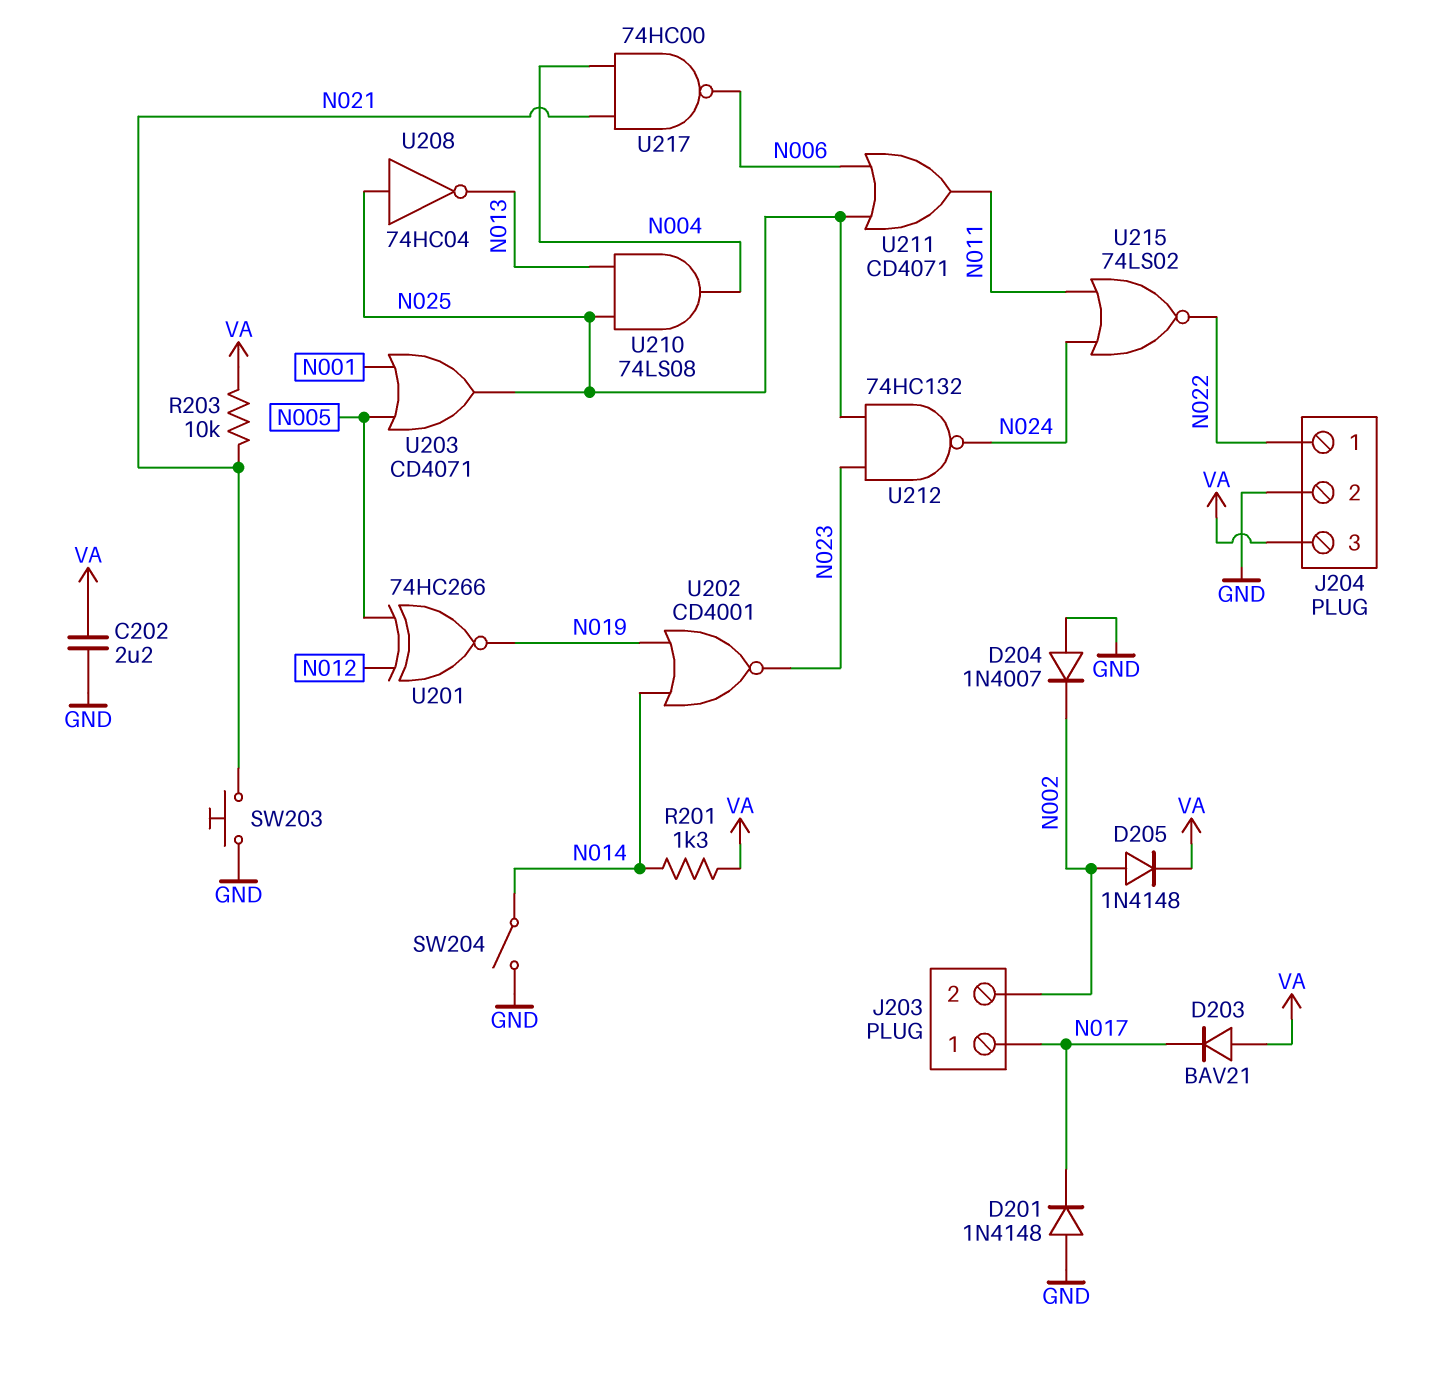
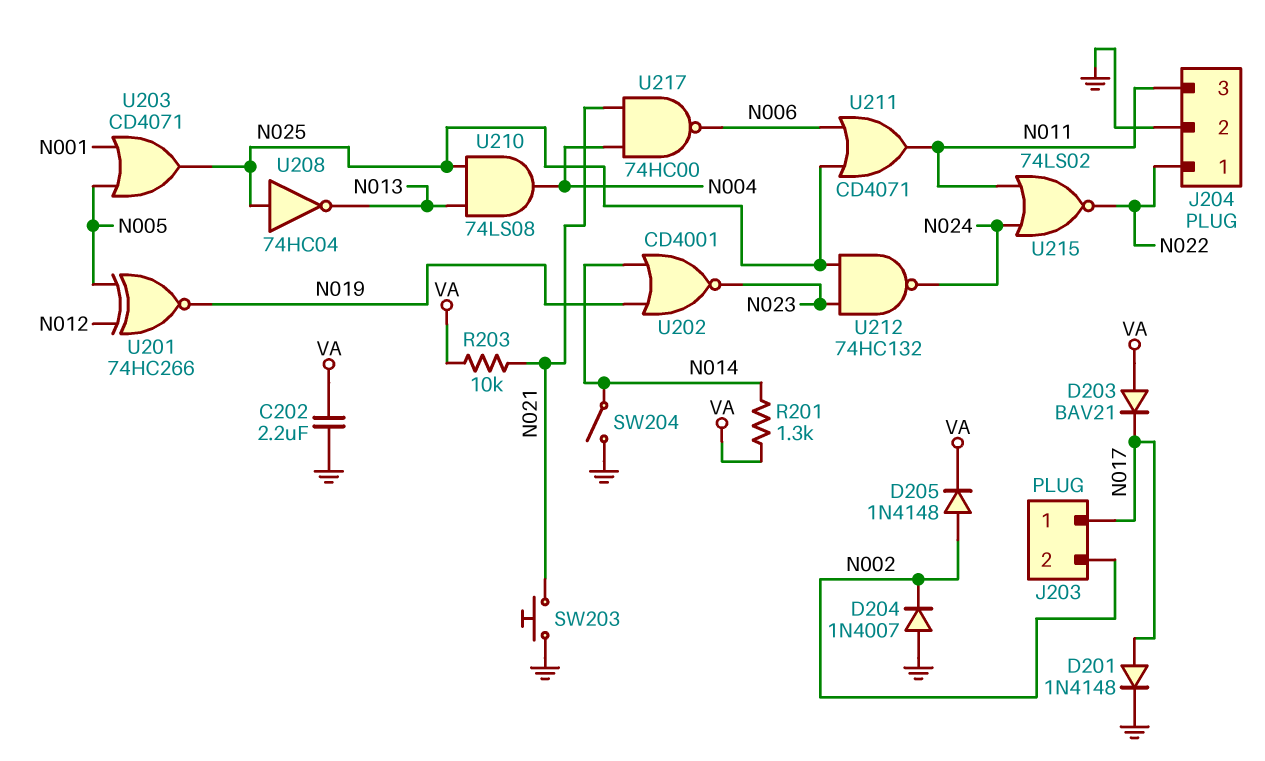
D201: diode 1N4148 (A GND, K N017) -> diode 1N4148 (A N017, K GND)
J204 pin 3: VA -> N011

